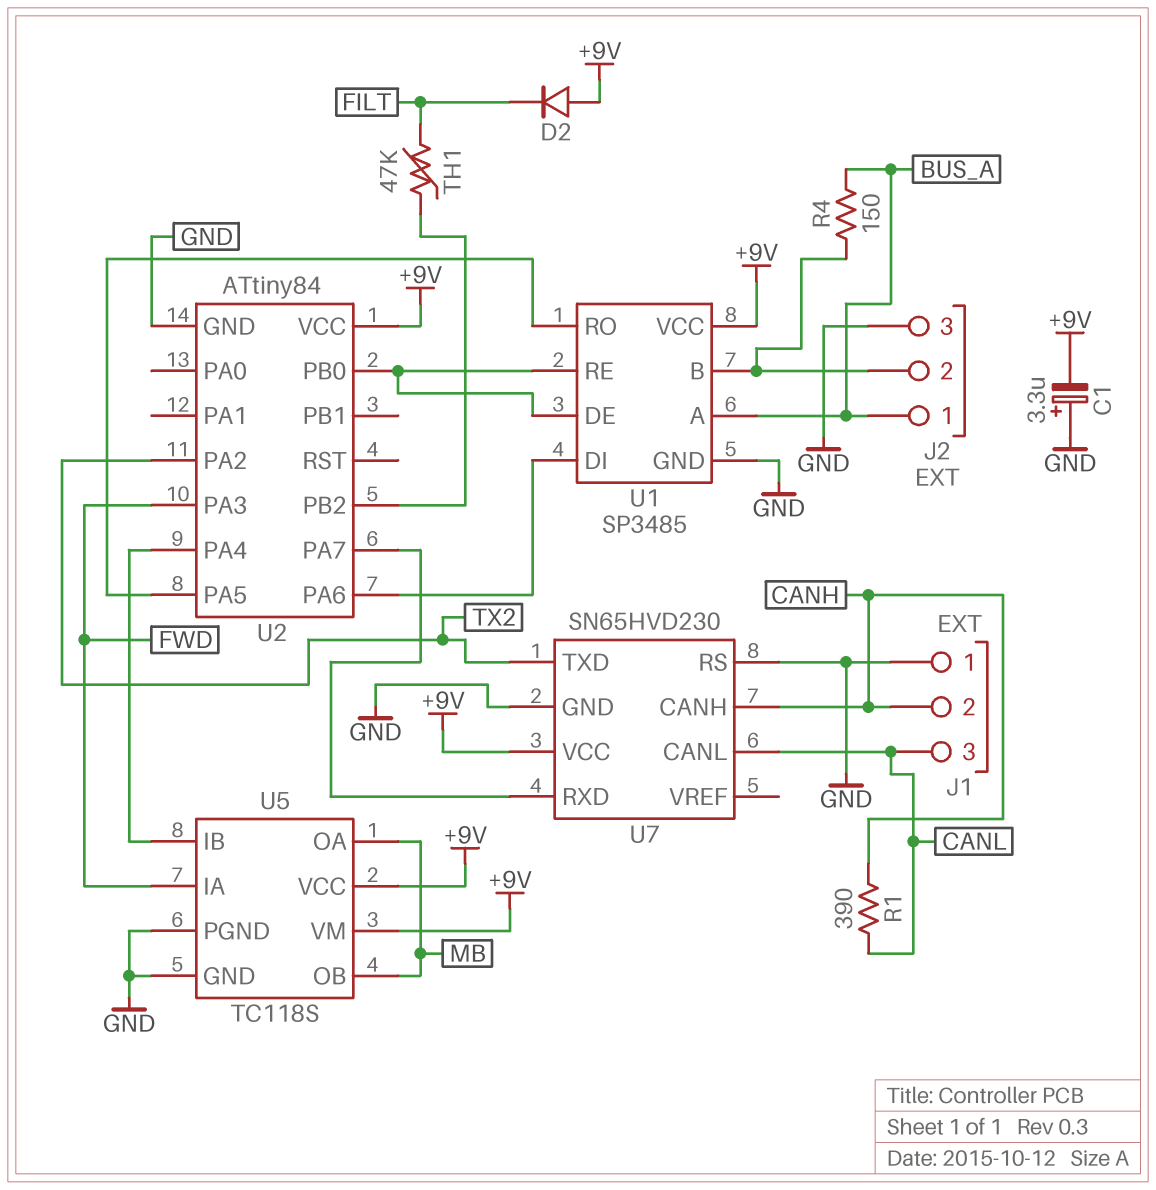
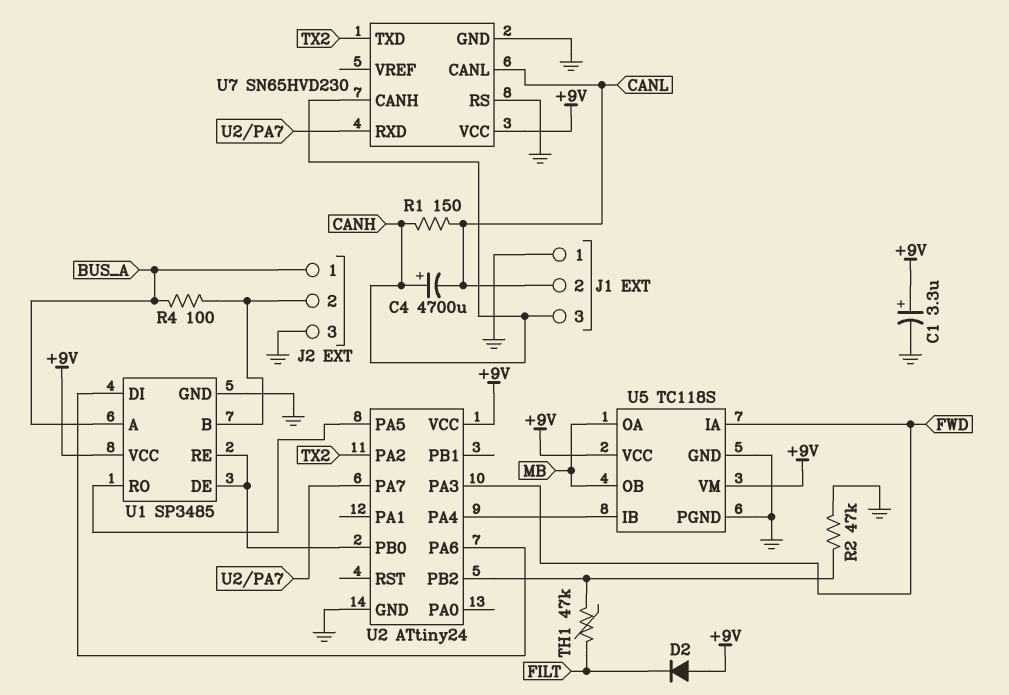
C1: 3.3uF (plus GND, minus +9V) -> 3.3uF (plus +9V, minus GND)
C4: none -> 4700uF (plus CANH, minus CANL)
J1 pin 2: CANH -> CANL
J1 pin 3: CANL -> CANH
R1: 390 (CANH, CANL) -> 150 (CANH, CANL)
R2: none -> 47k (GND, U2/PB2)
R4: 150 (BUS_A, J2/2) -> 100 (BUS_A, J2/2)
U2: ATtiny84 -> ATtiny24

